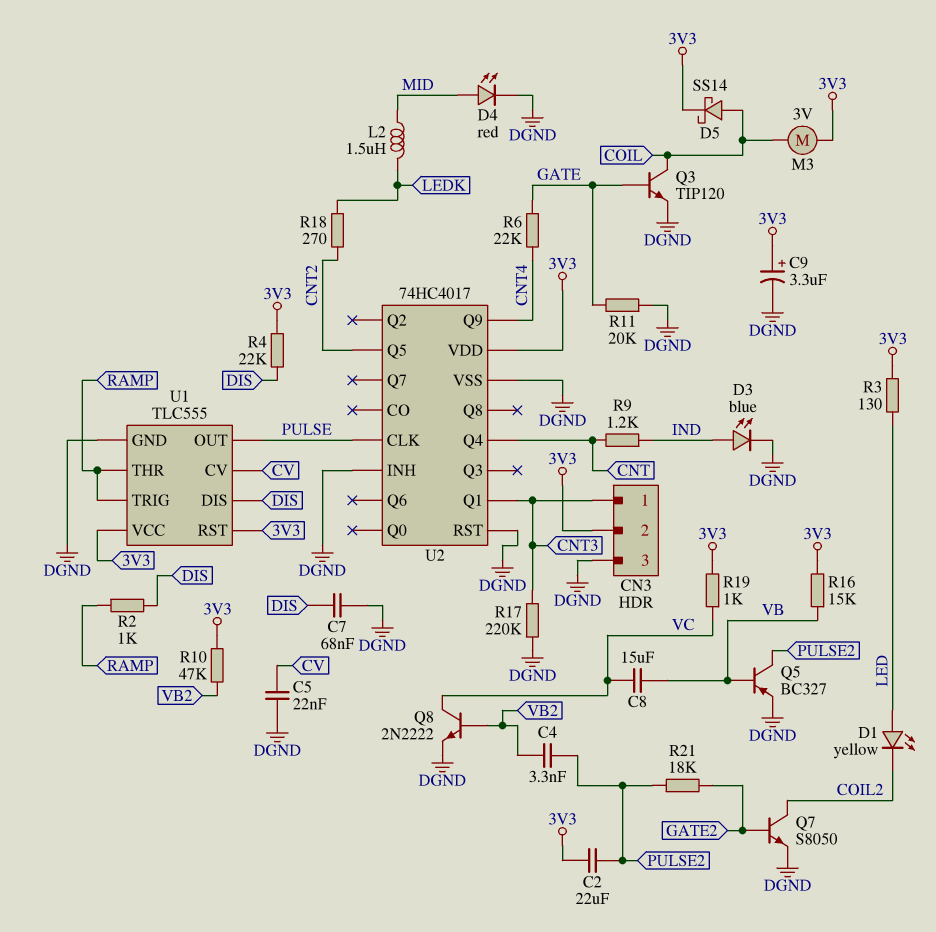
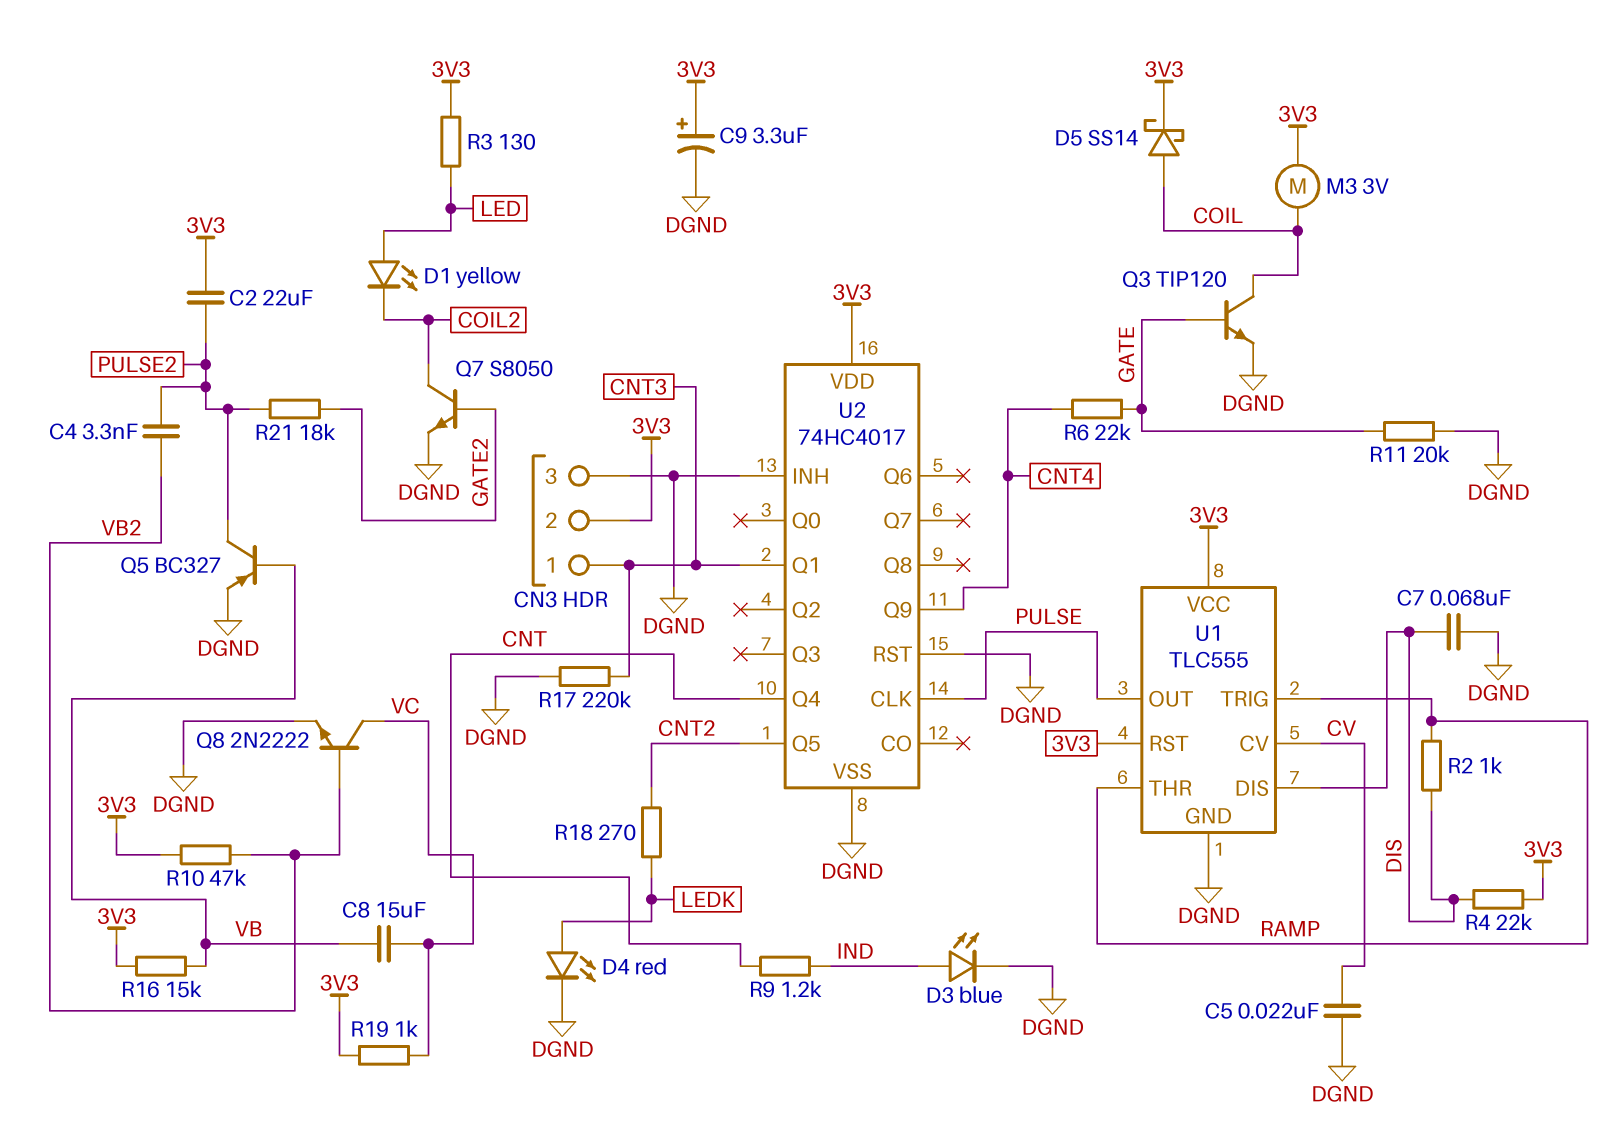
D4: LED red (A MID, K DGND) -> LED red (A LEDK, K DGND)
L2: 1.5uH (LEDK, MID) -> none

